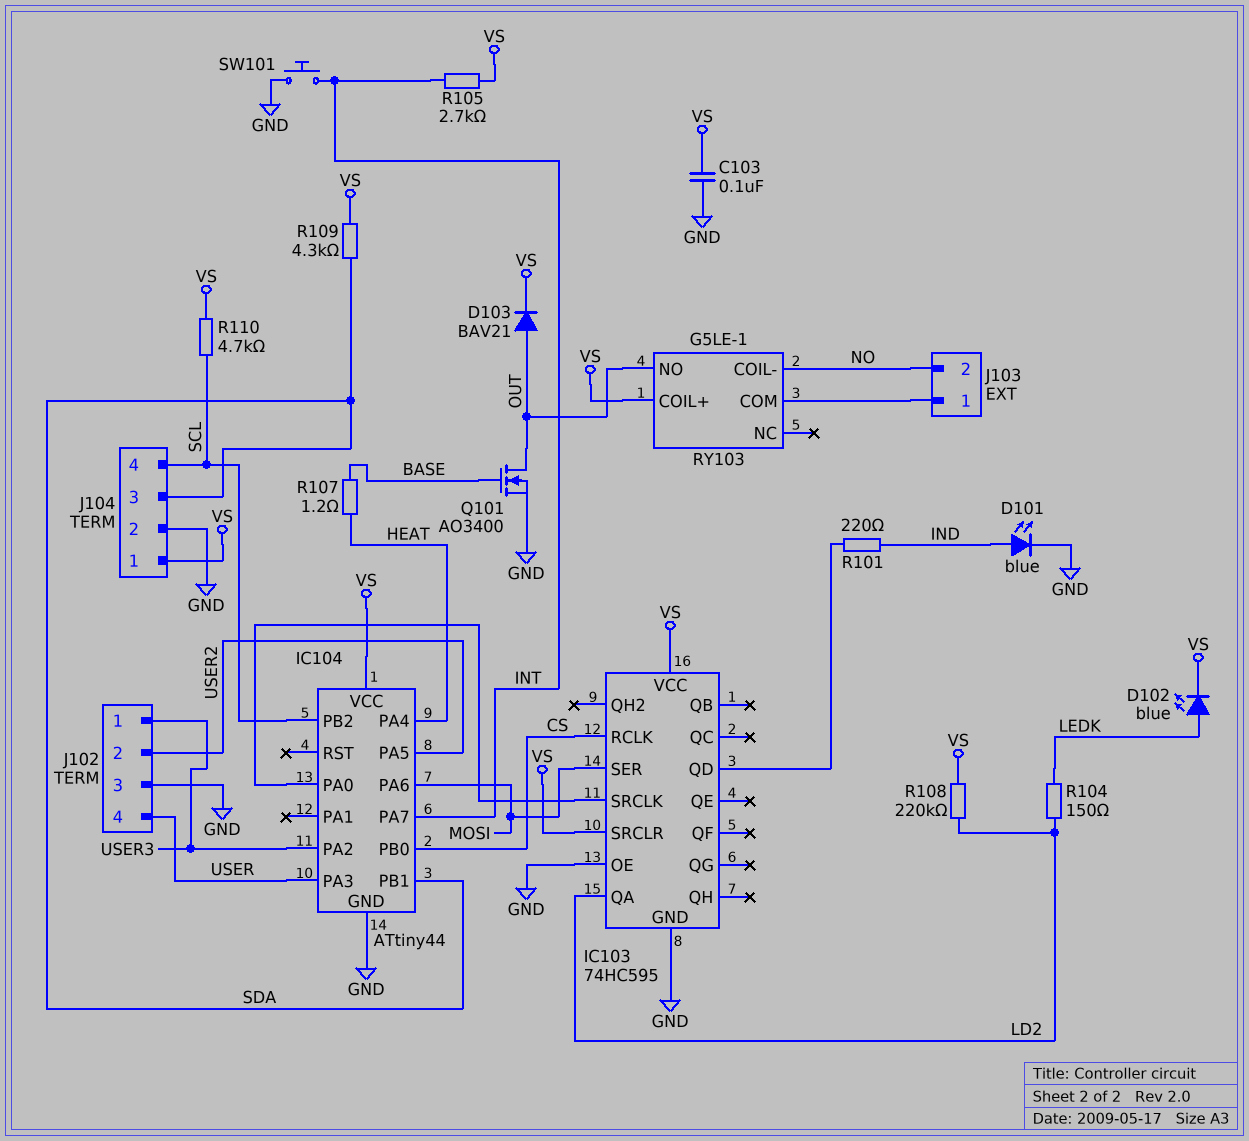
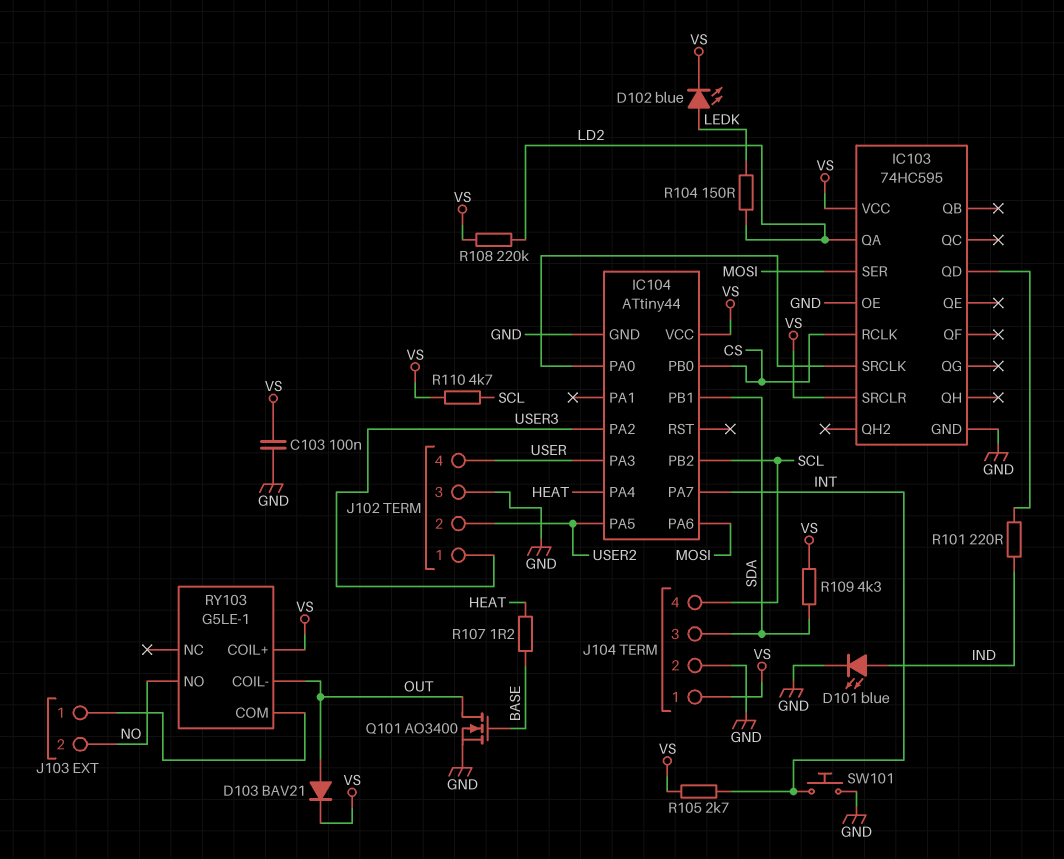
RY103 pin COIL-: NO -> OUT
RY103 pin NO: OUT -> NO

